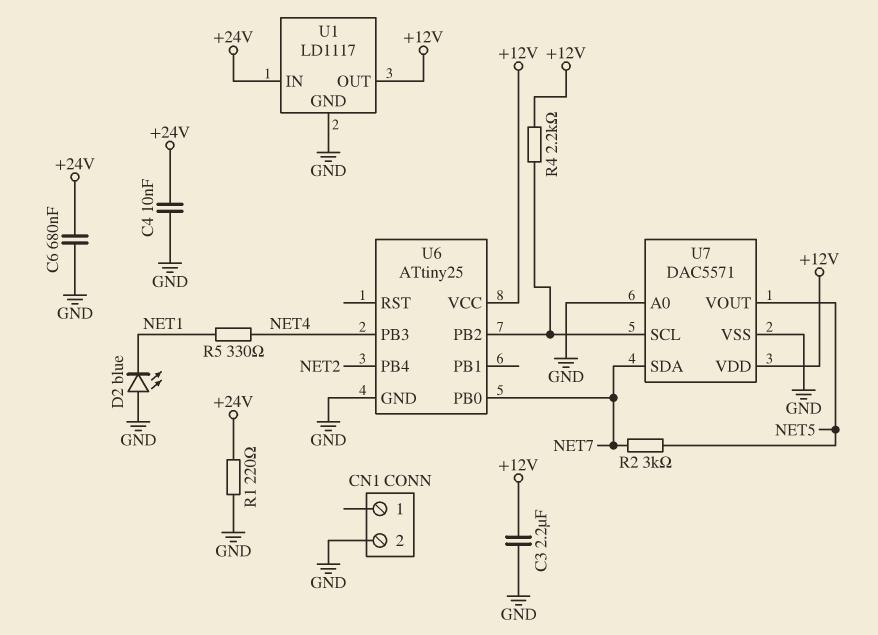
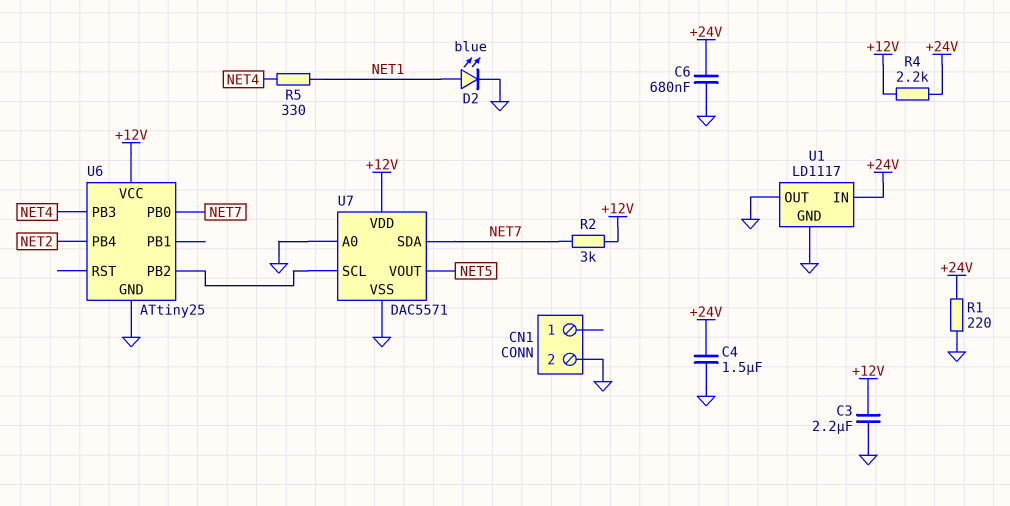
C4: 10nF (+24V, GND) -> 1.5uF (+24V, GND)
D2: LED blue (A GND, K NET1) -> LED blue (A NET1, K GND)
R2: 3k (NET5, NET7) -> 3k (+12V, NET7)
R4: 2.2k (+12V, U6/PB2) -> 2.2k (+12V, +24V)
U1 pin OUT: +12V -> GND

